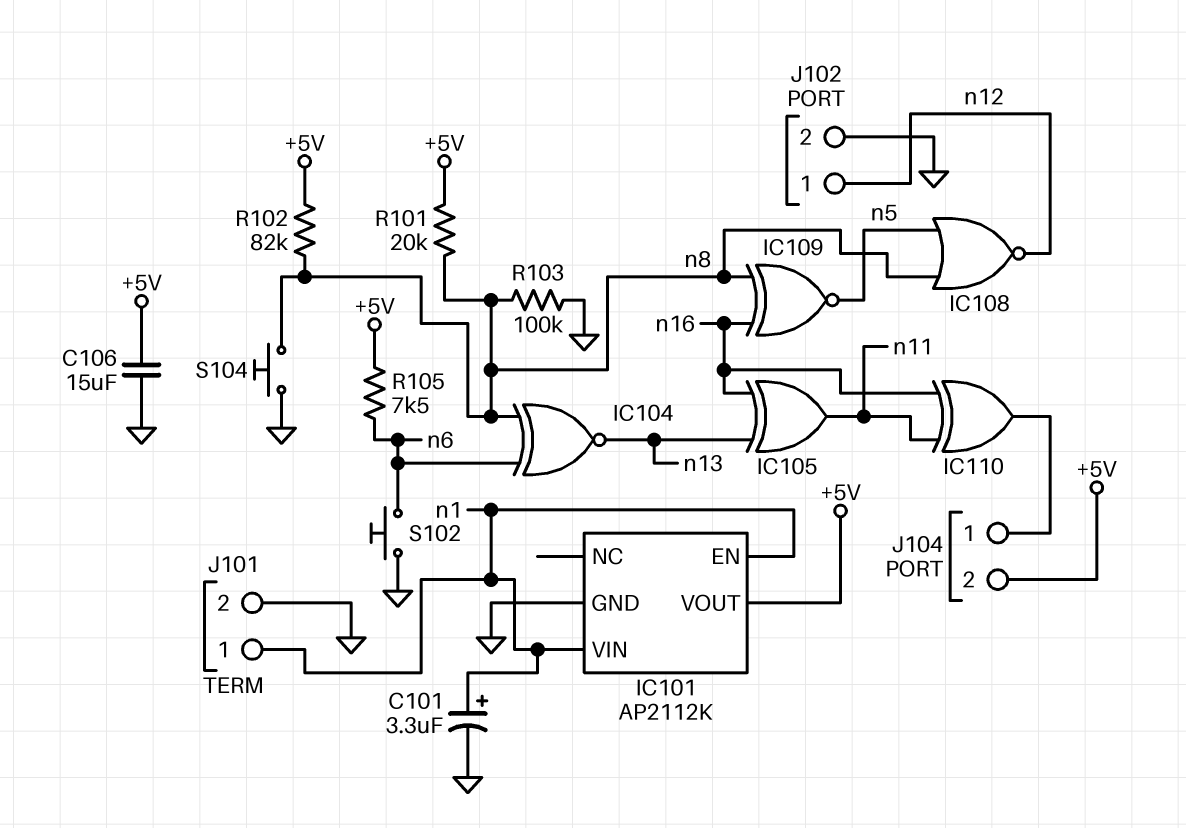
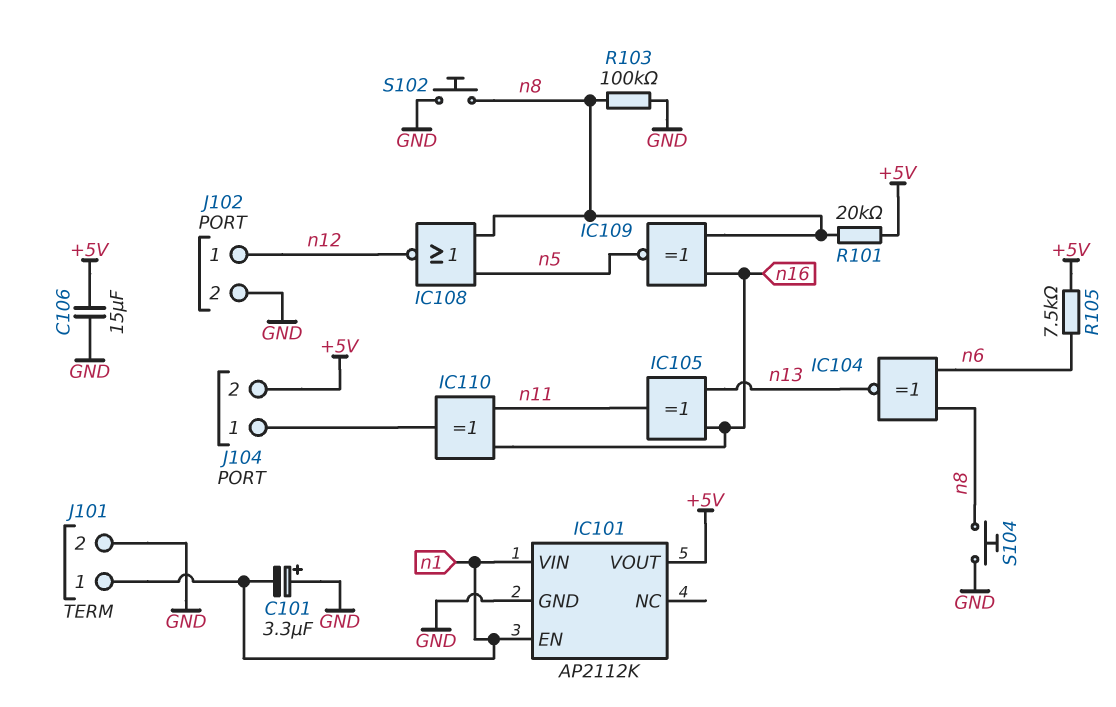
C101: 3.3uF (plus n1, minus GND) -> 3.3uF (plus GND, minus n1)
R102: 82k (+5V, n8) -> none
S102: button (GND, n6) -> button (GND, n8)

